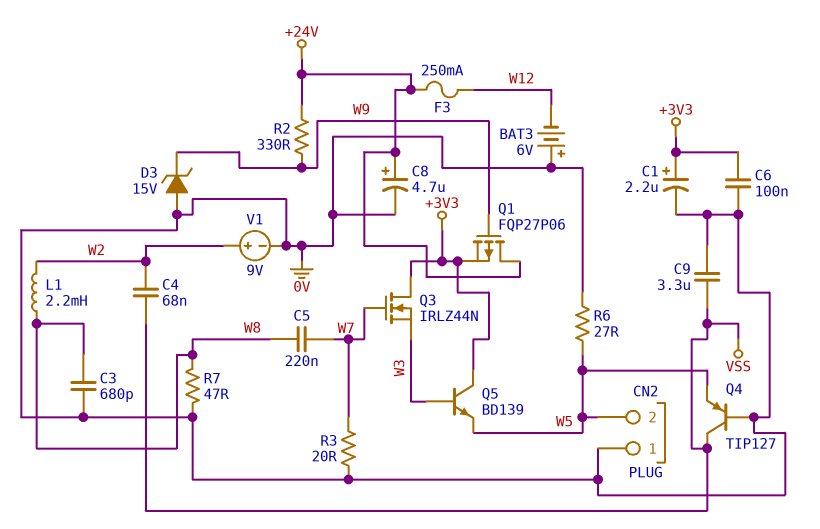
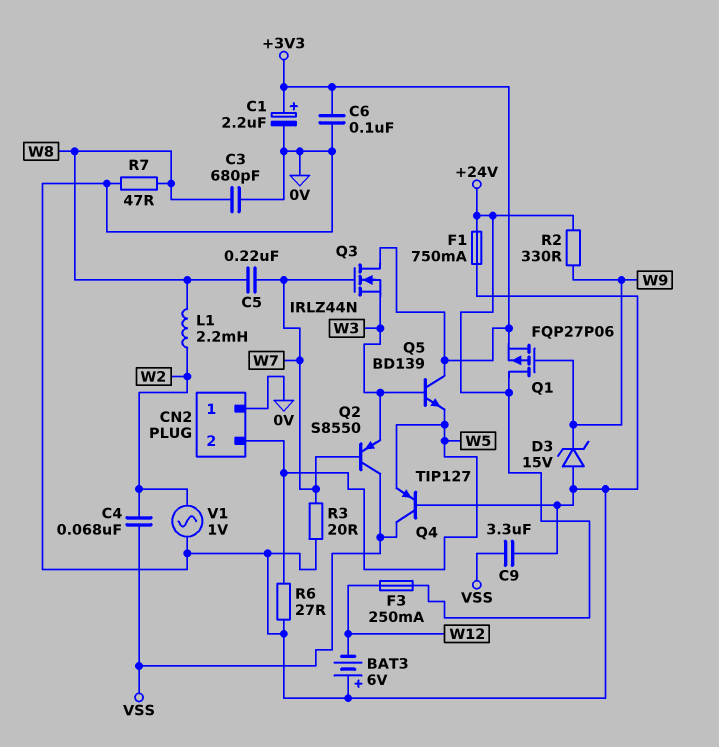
C8: 4.7uF (plus +24V, minus 0V) -> none
F1: none -> 750mA (+24V, 0V)
Q2: none -> PNP S8550 (B W7, C VSS, E W3)
V1: 9V (plus W2, minus 0V) -> AC 1V (0V, W2)

